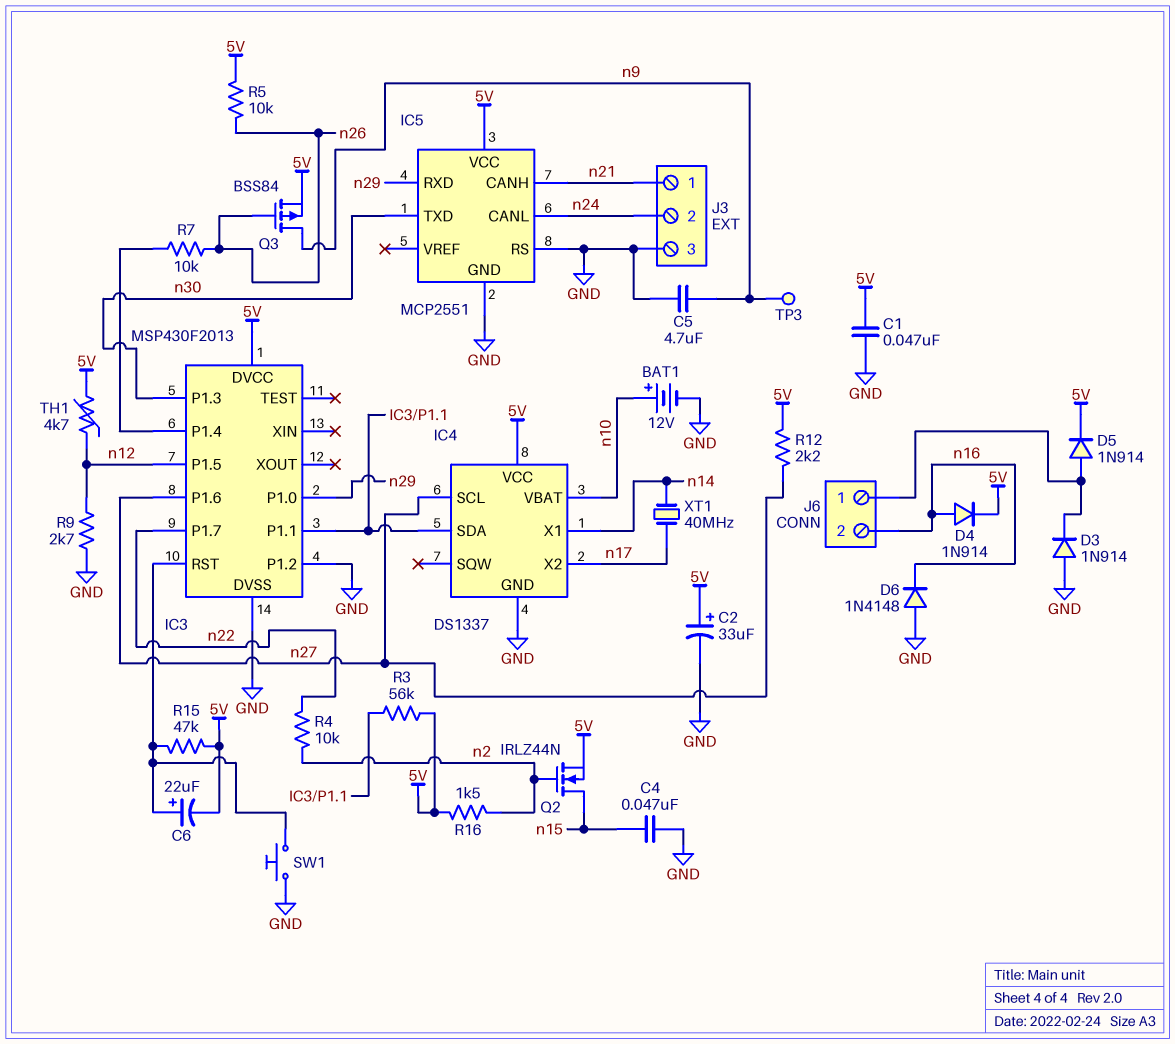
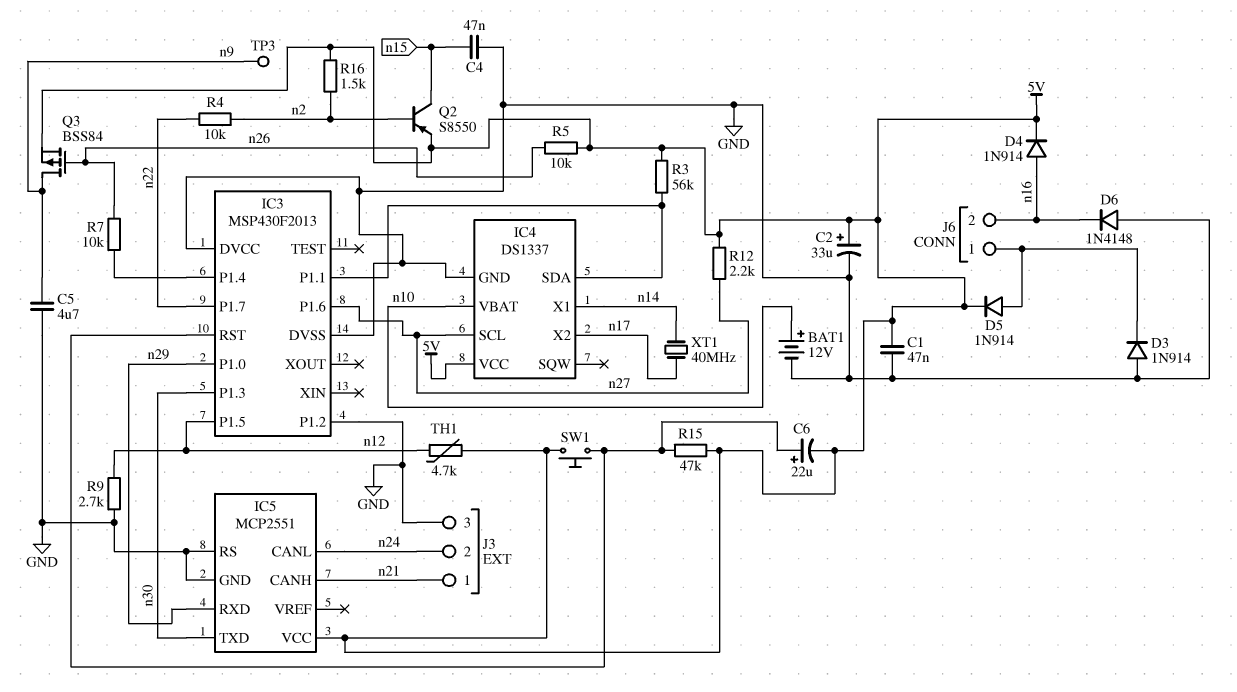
IC3 pin DVCC: 5V -> GND
Q2: NMOS IRLZ44N (G n2, D n15, S 5V) -> PNP S8550 (B n2, C n15, E 5V)
SW1: button (GND, IC3/RST) -> button (5V, IC3/RST)

